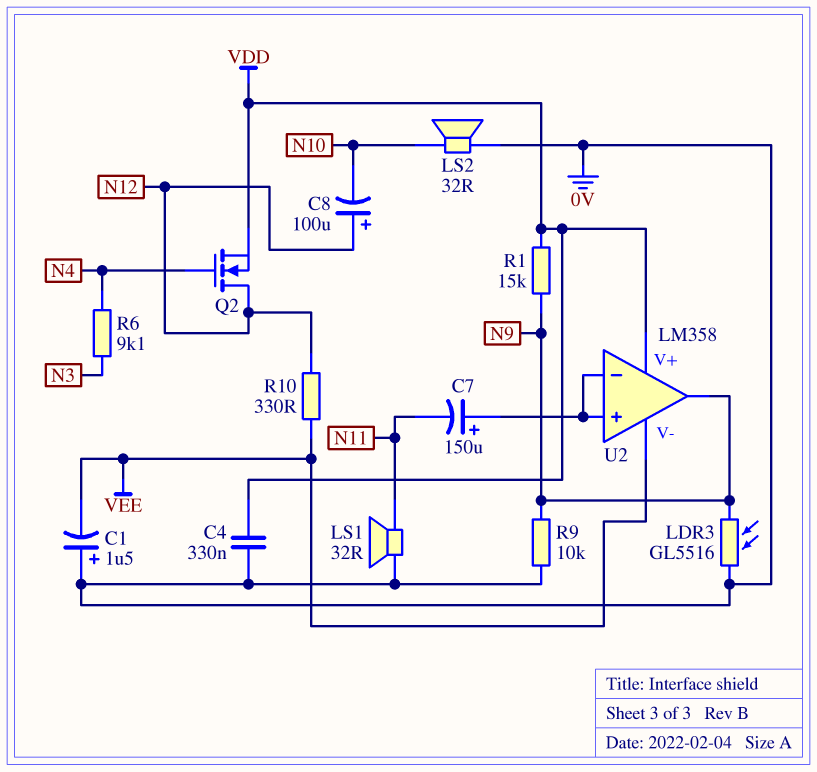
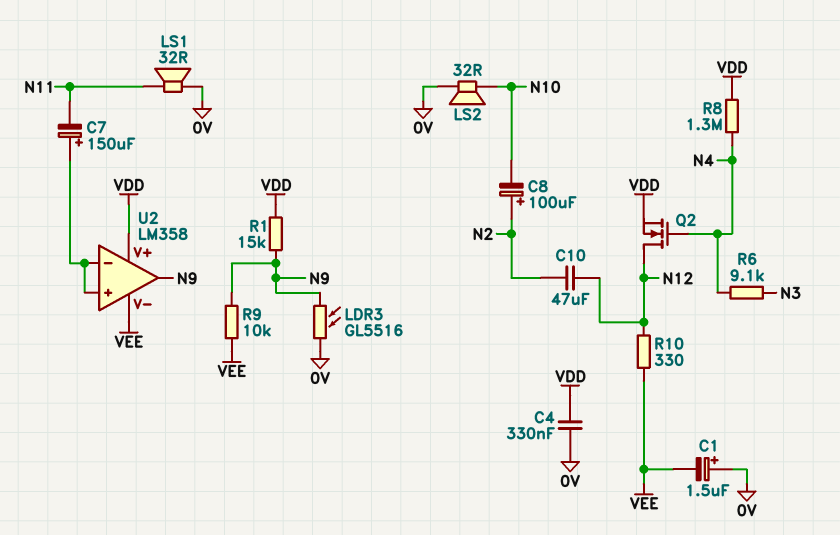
C8: 100uF (plus N12, minus N10) -> 100uF (plus N2, minus N10)
C10: none -> 47uF (N2, N12)
R8: none -> 1.3M (N4, VDD)
R9: 10k (0V, N9) -> 10k (N9, VEE)

